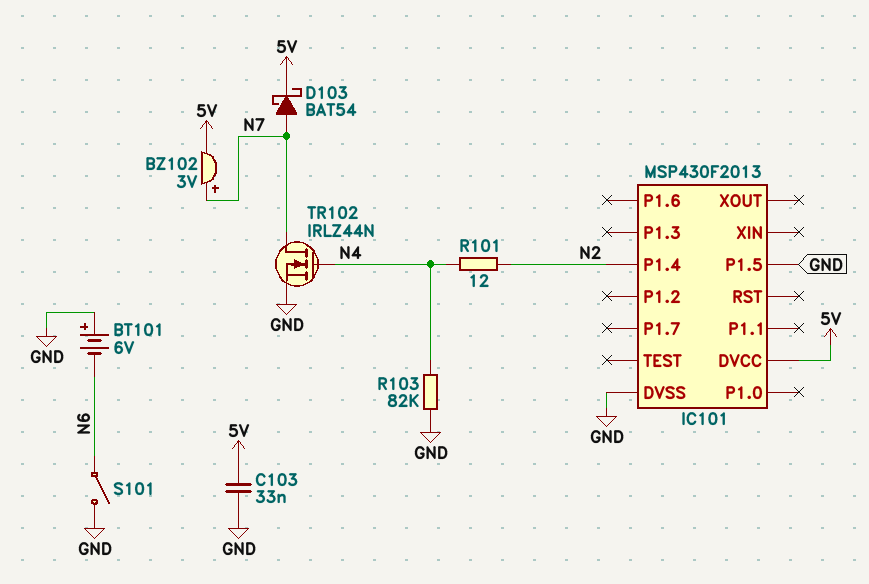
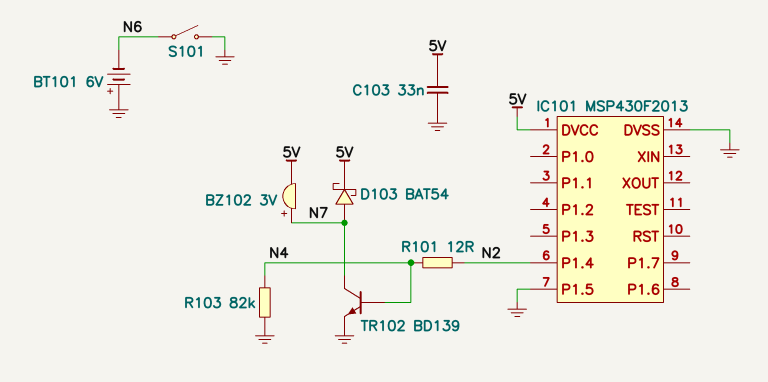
TR102: NMOS IRLZ44N (G N4, D N7, S GND) -> NPN BD139 (B N4, C N7, E GND)

